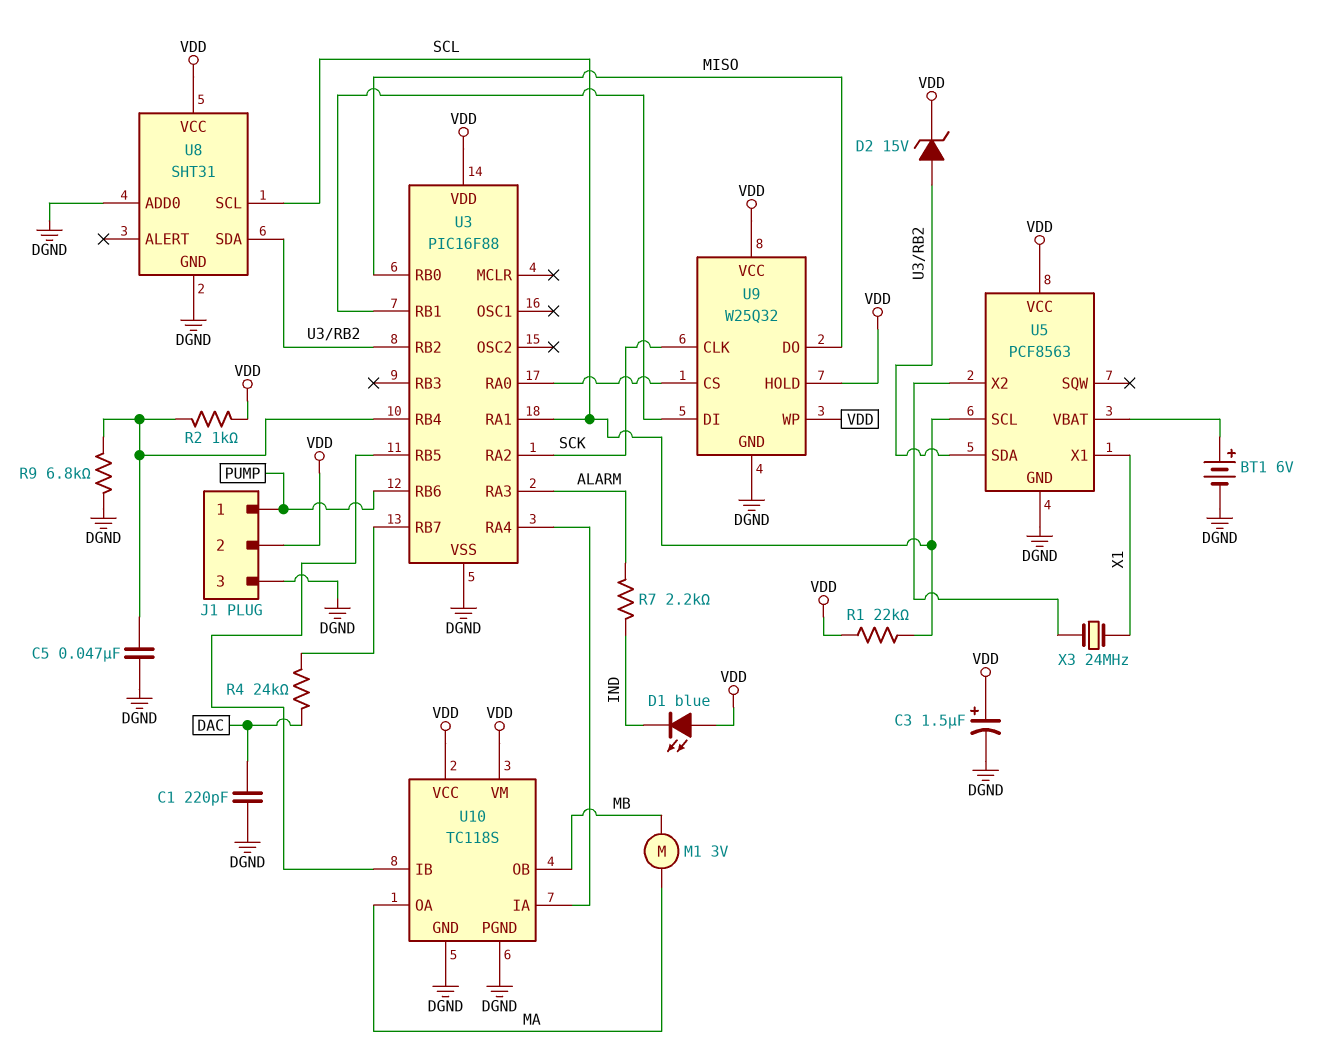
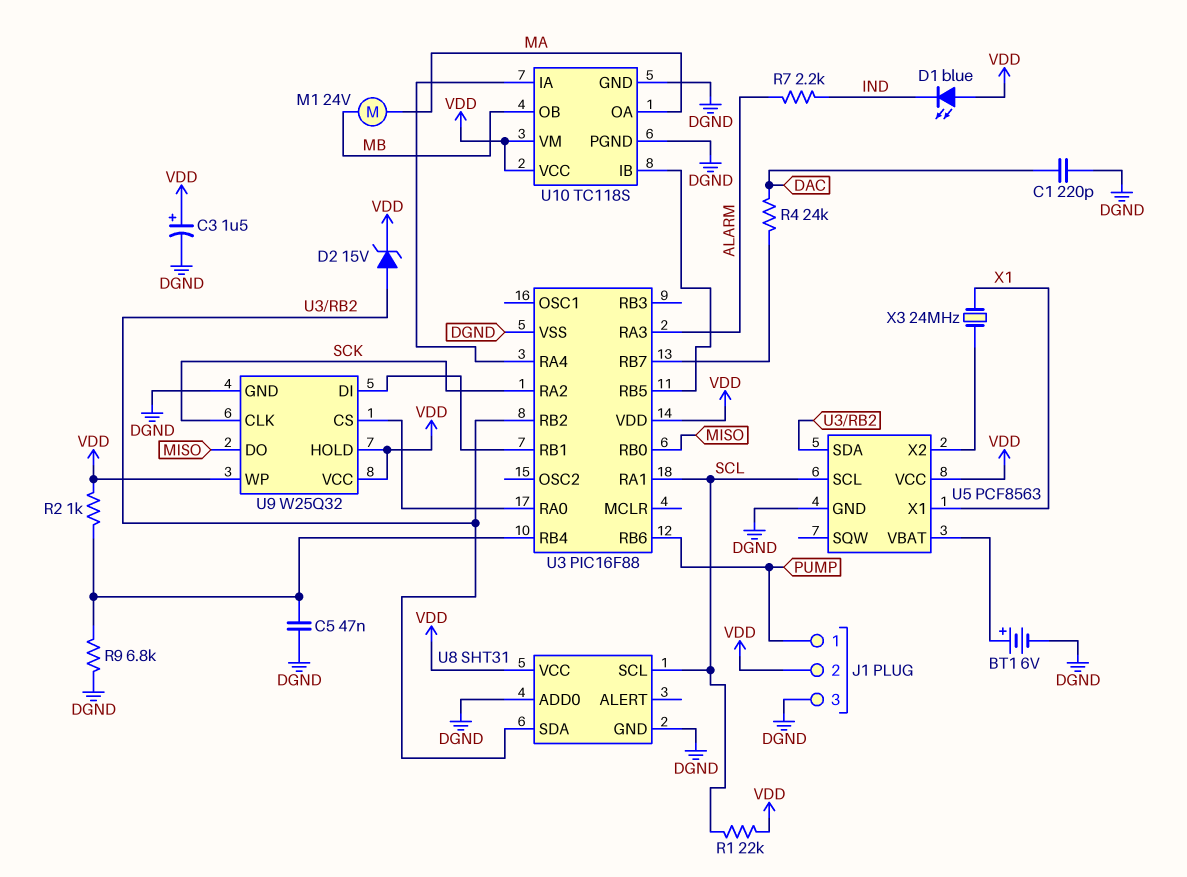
M1: motor 3V (MA, MB) -> motor 24V (MA, MB)

